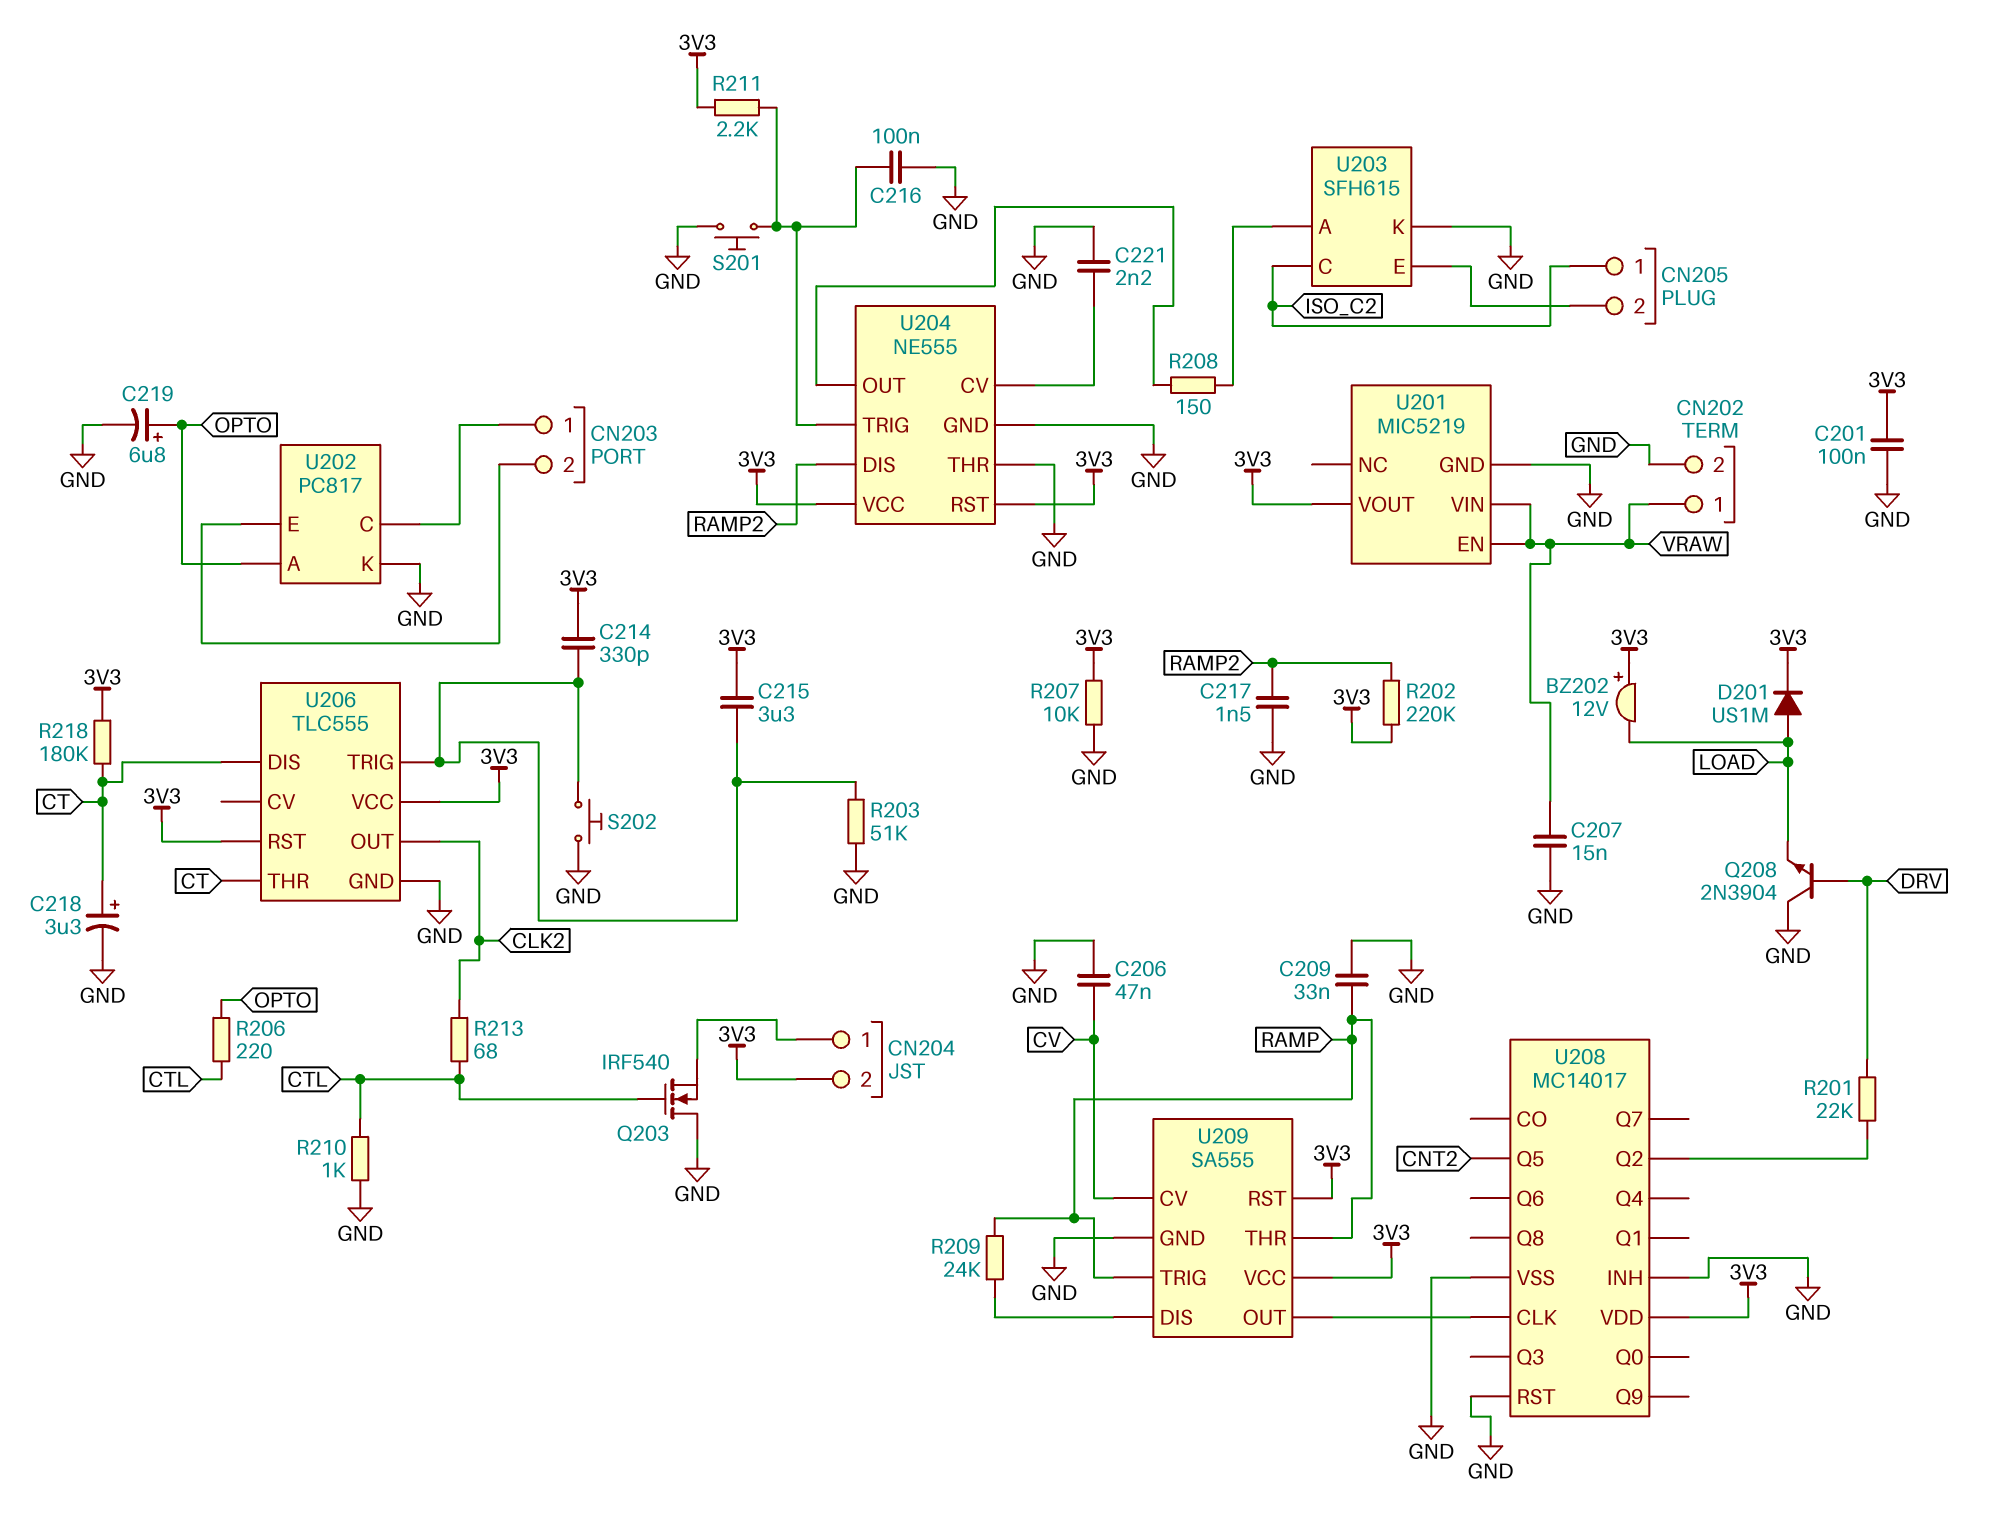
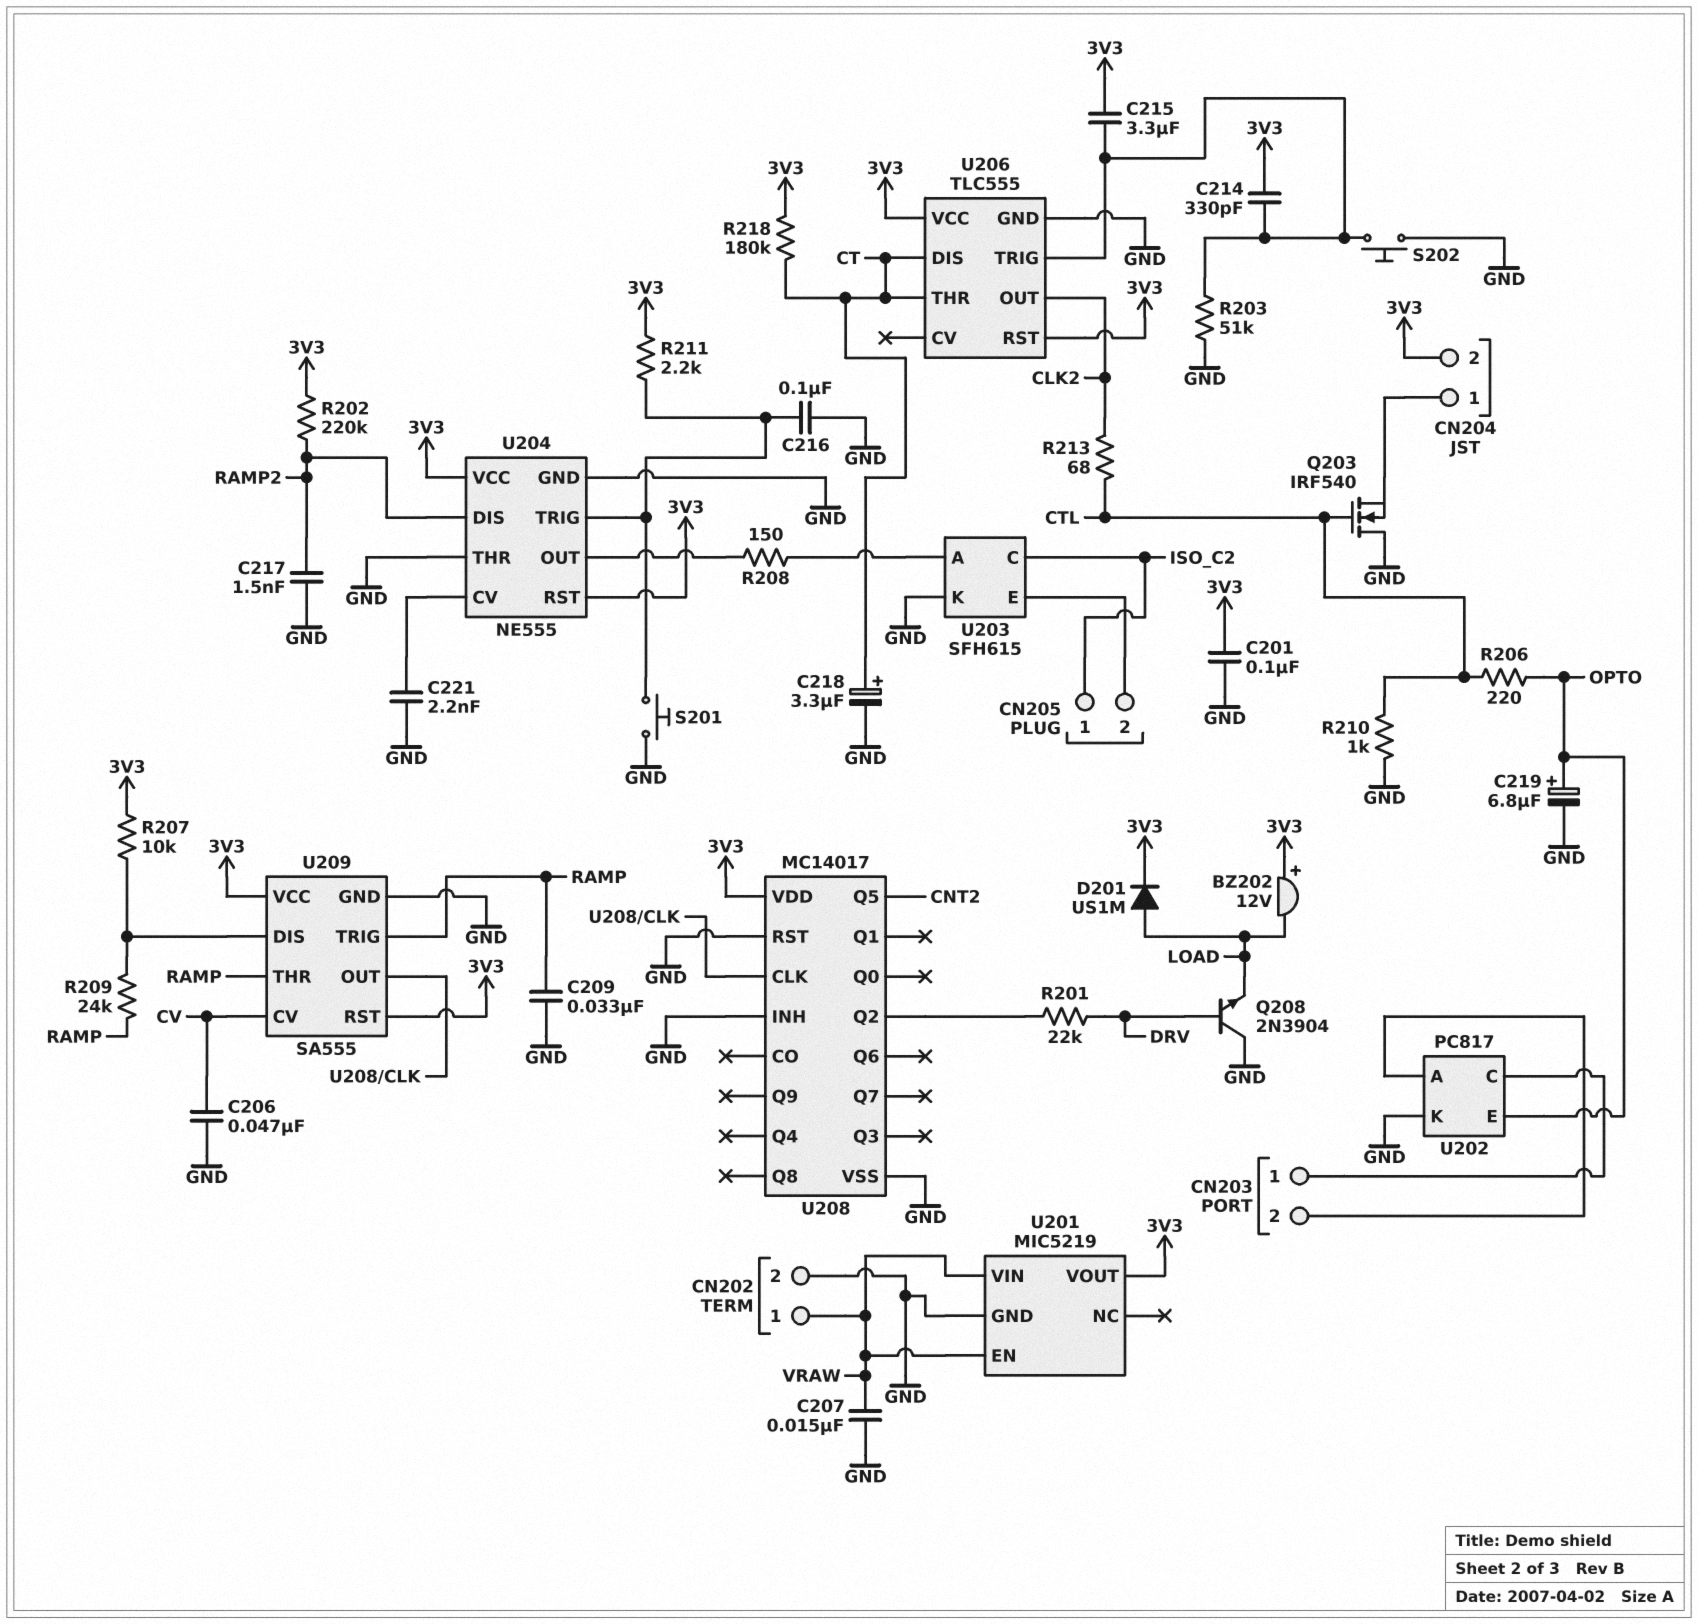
R207: 10k (3V3, GND) -> 10k (3V3, U209/DIS)
U202 pin A: OPTO -> CN203/2
U202 pin E: CN203/2 -> OPTO

